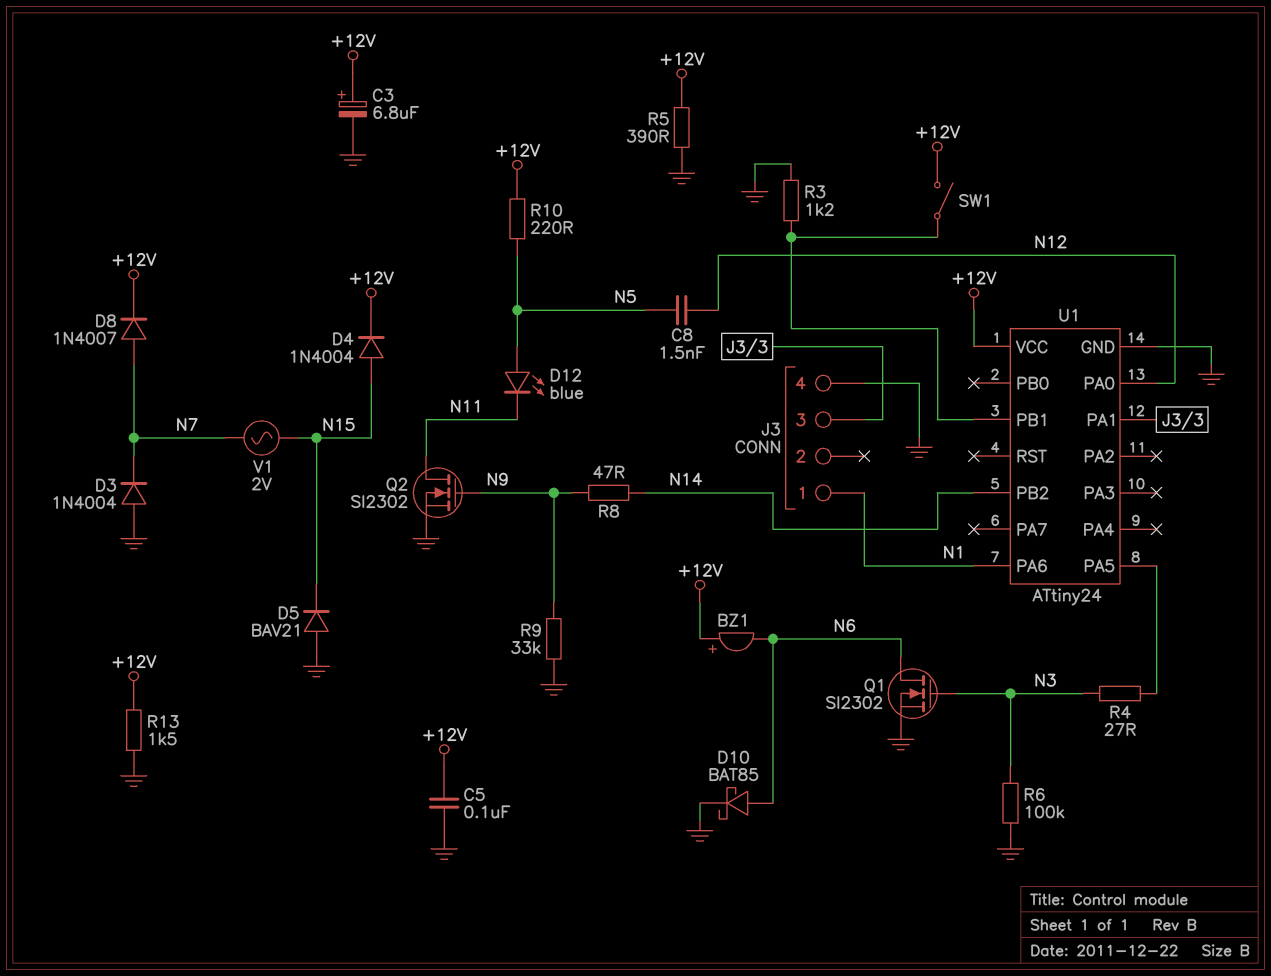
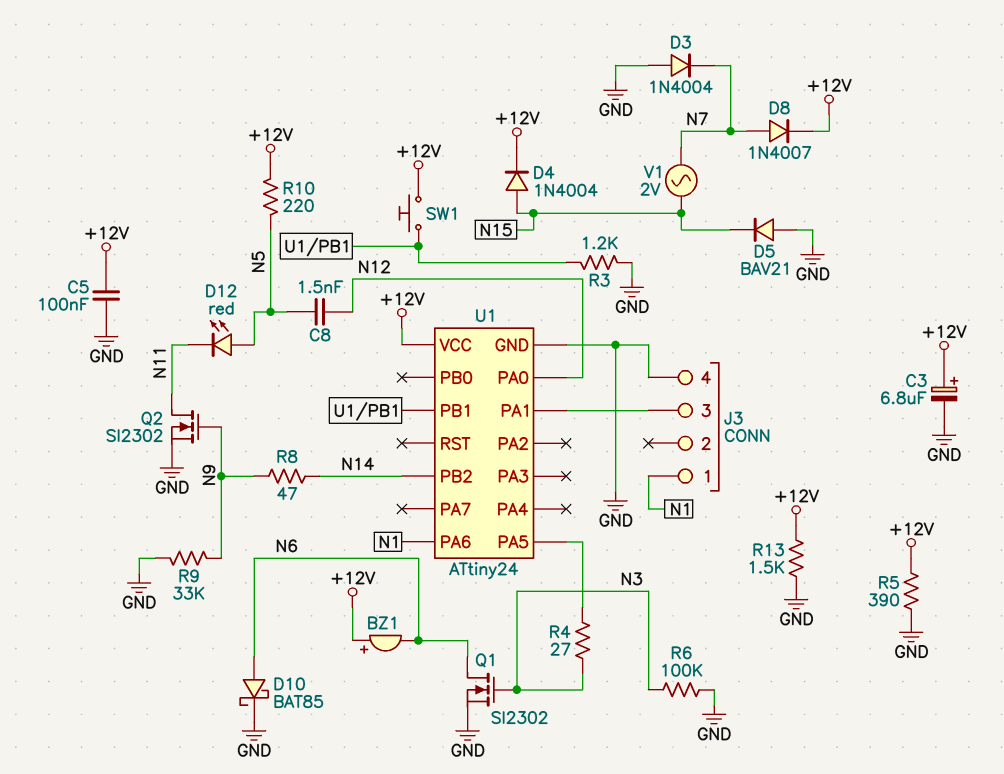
D12: LED blue (A N5, K N11) -> LED red (A N5, K N11)
SW1: switch (+12V, U1/PB1) -> button (+12V, U1/PB1)

